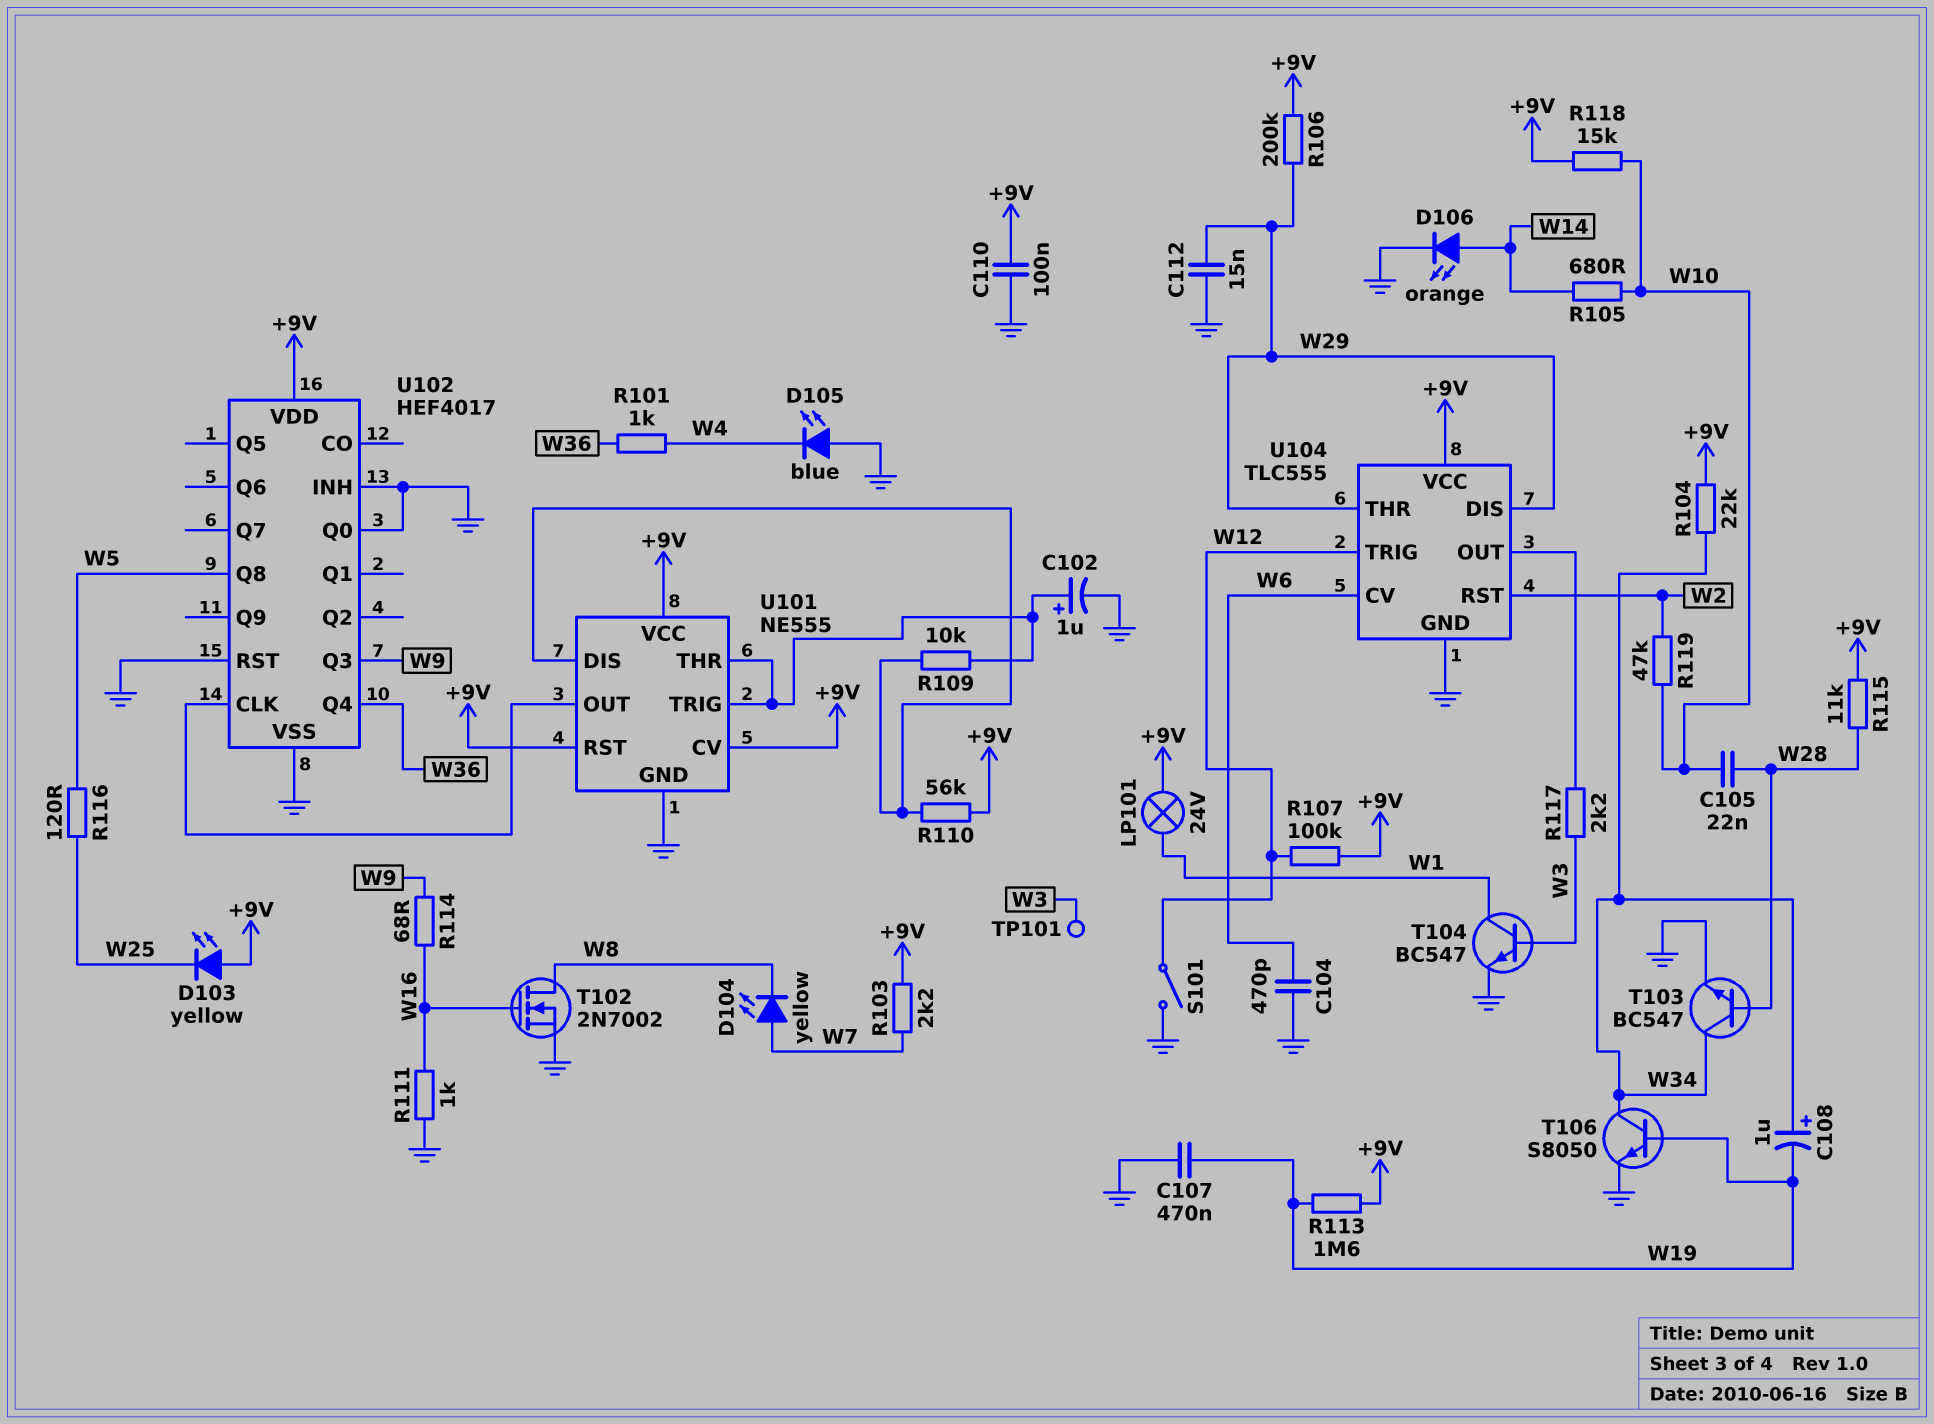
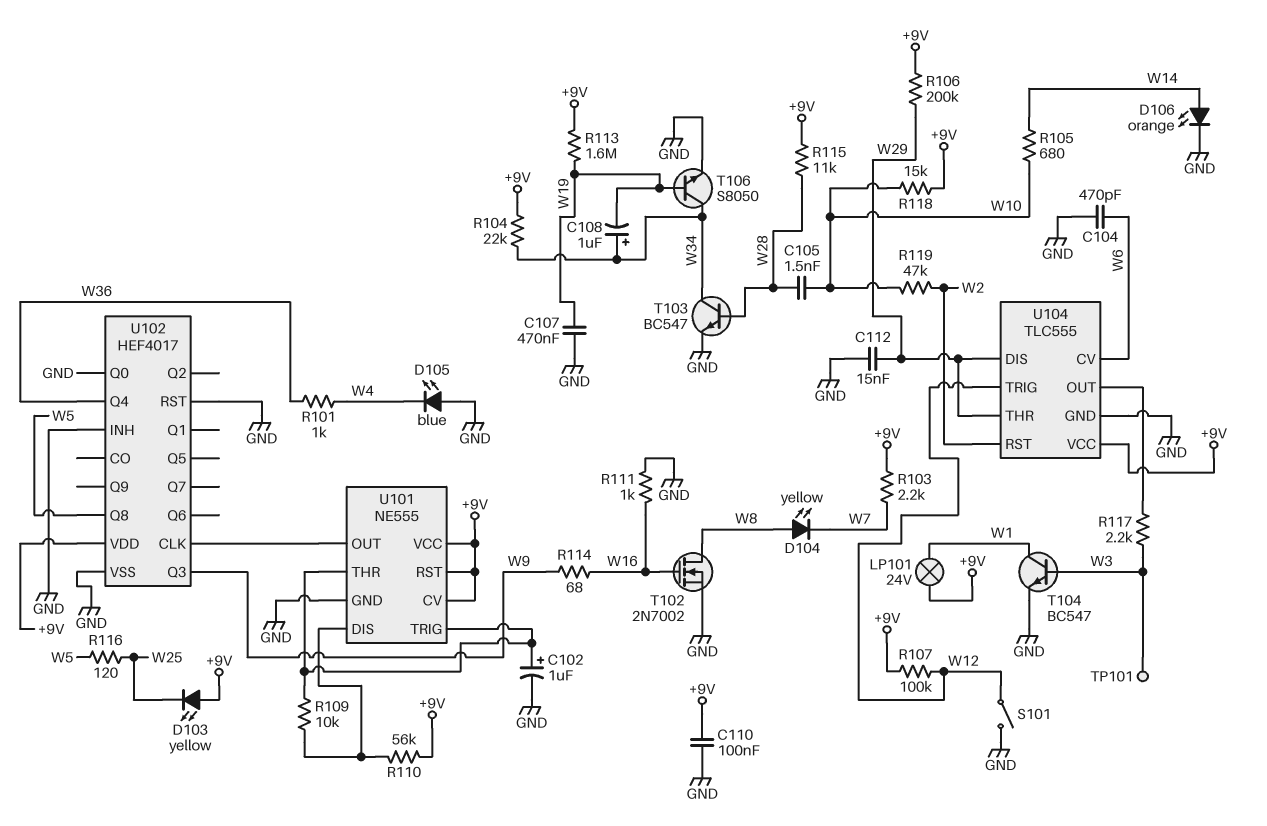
C105: 22nF (W10, W28) -> 1.5nF (W10, W28)
D104: LED yellow (A W7, K W8) -> LED yellow (A W8, K W7)

